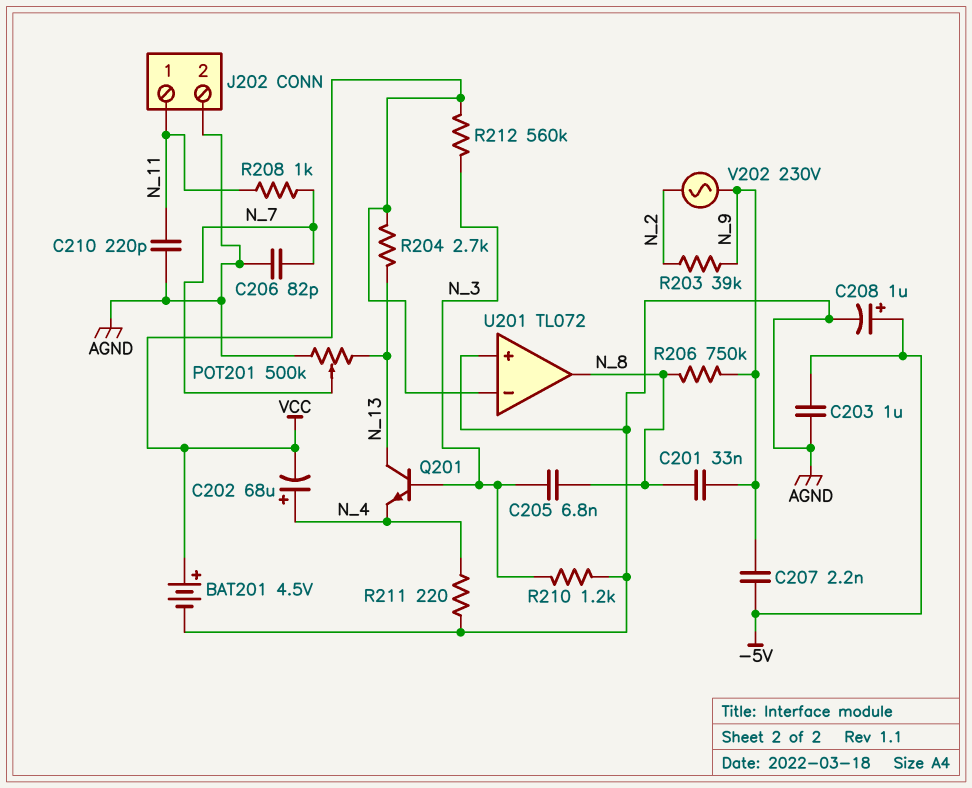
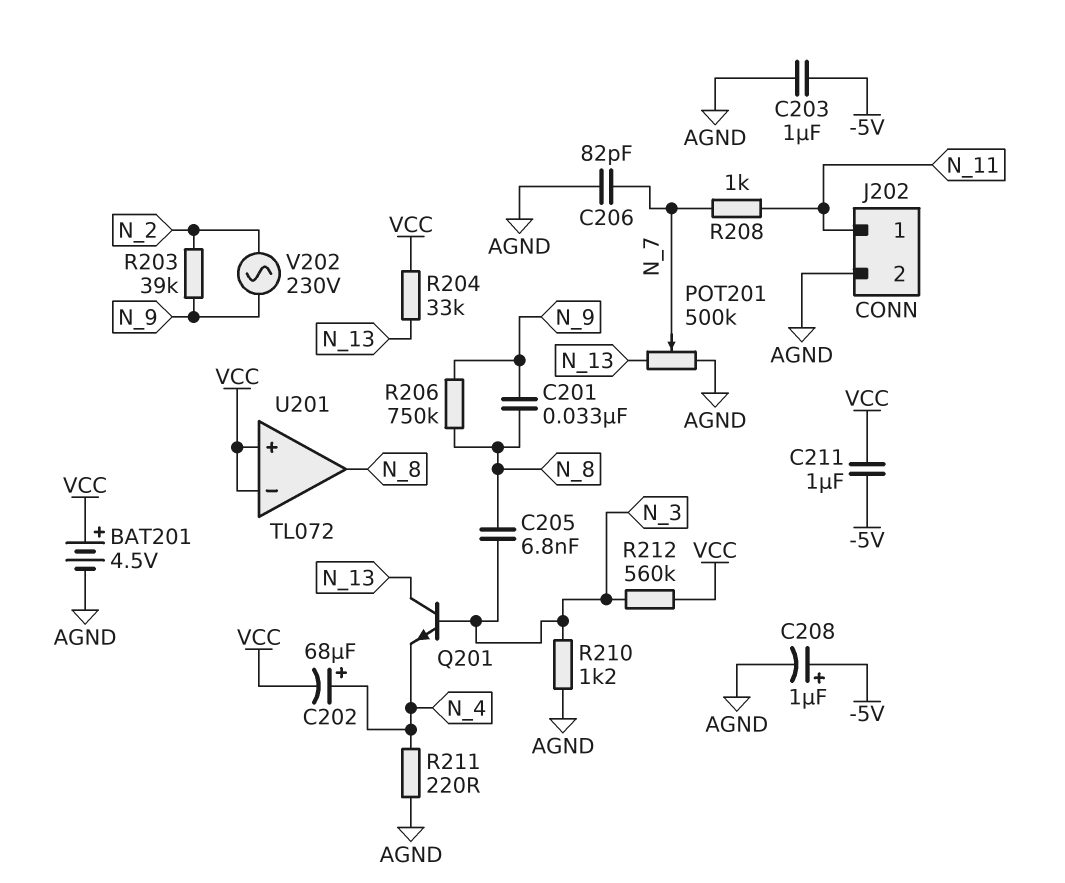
C207: 2.2nF (-5V, N_9) -> none
C210: 220pF (AGND, N_11) -> none
C211: none -> 1uF (-5V, VCC)
R204: 2.7k (N_13, VCC) -> 33k (N_13, VCC)
U201 pin in+: AGND -> VCC

